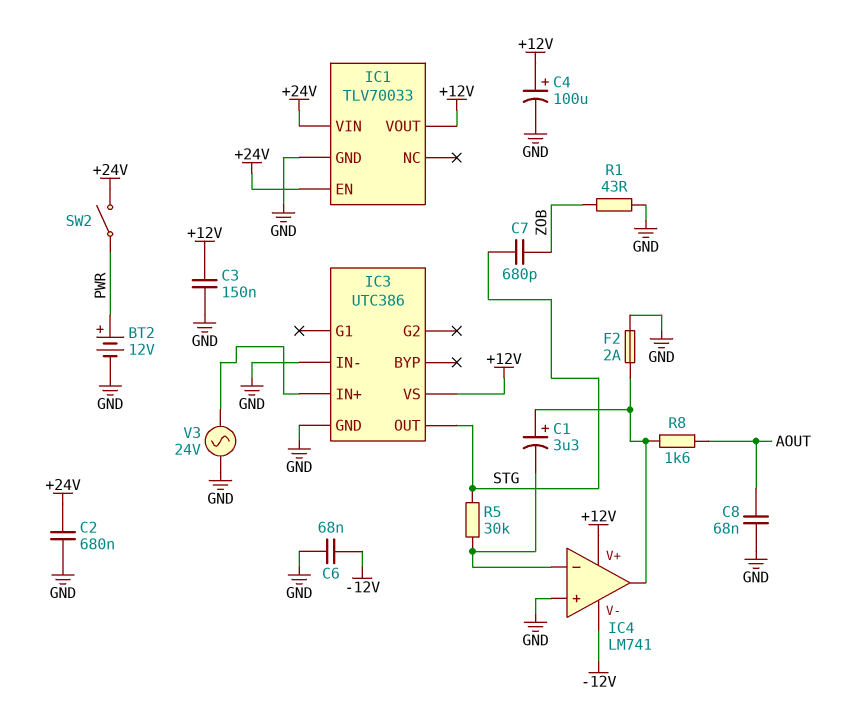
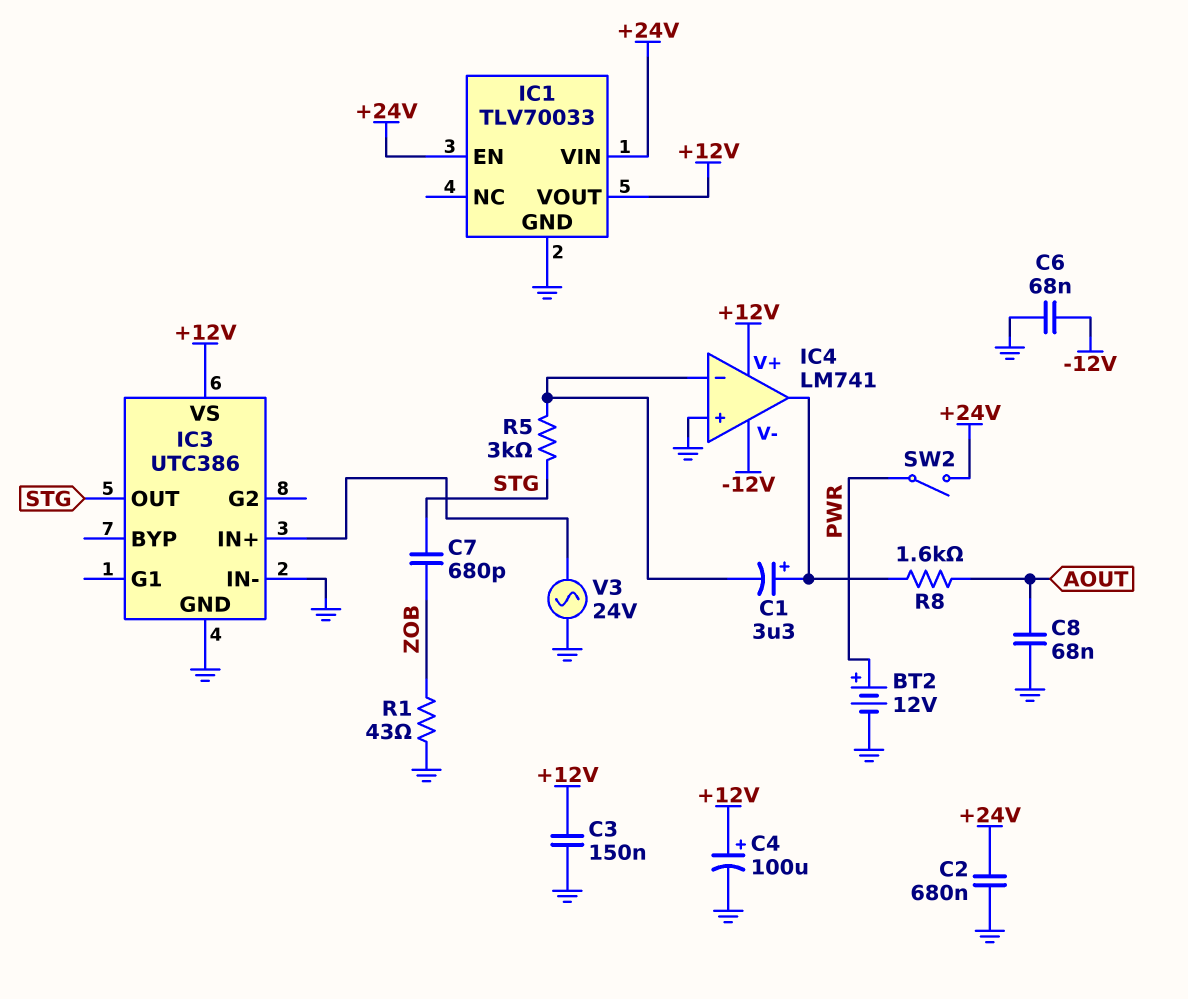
F2: 2A (GND, IC4/out) -> none
R5: 30k (IC4/in-, STG) -> 3k (IC4/in-, STG)

